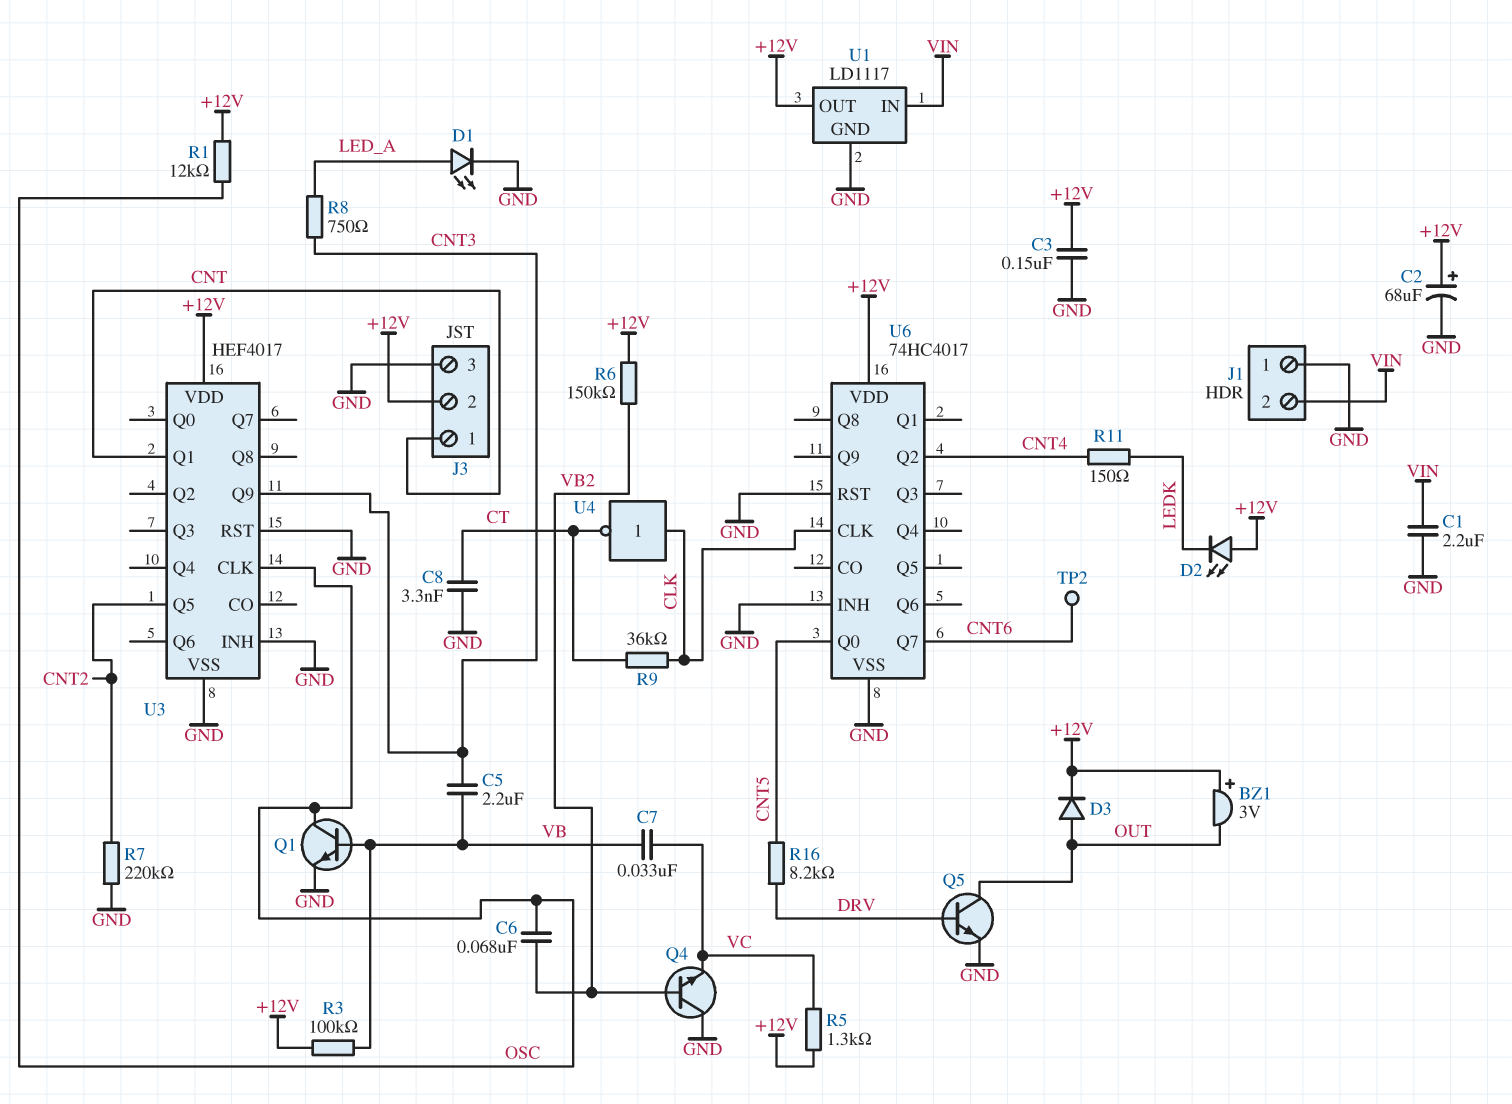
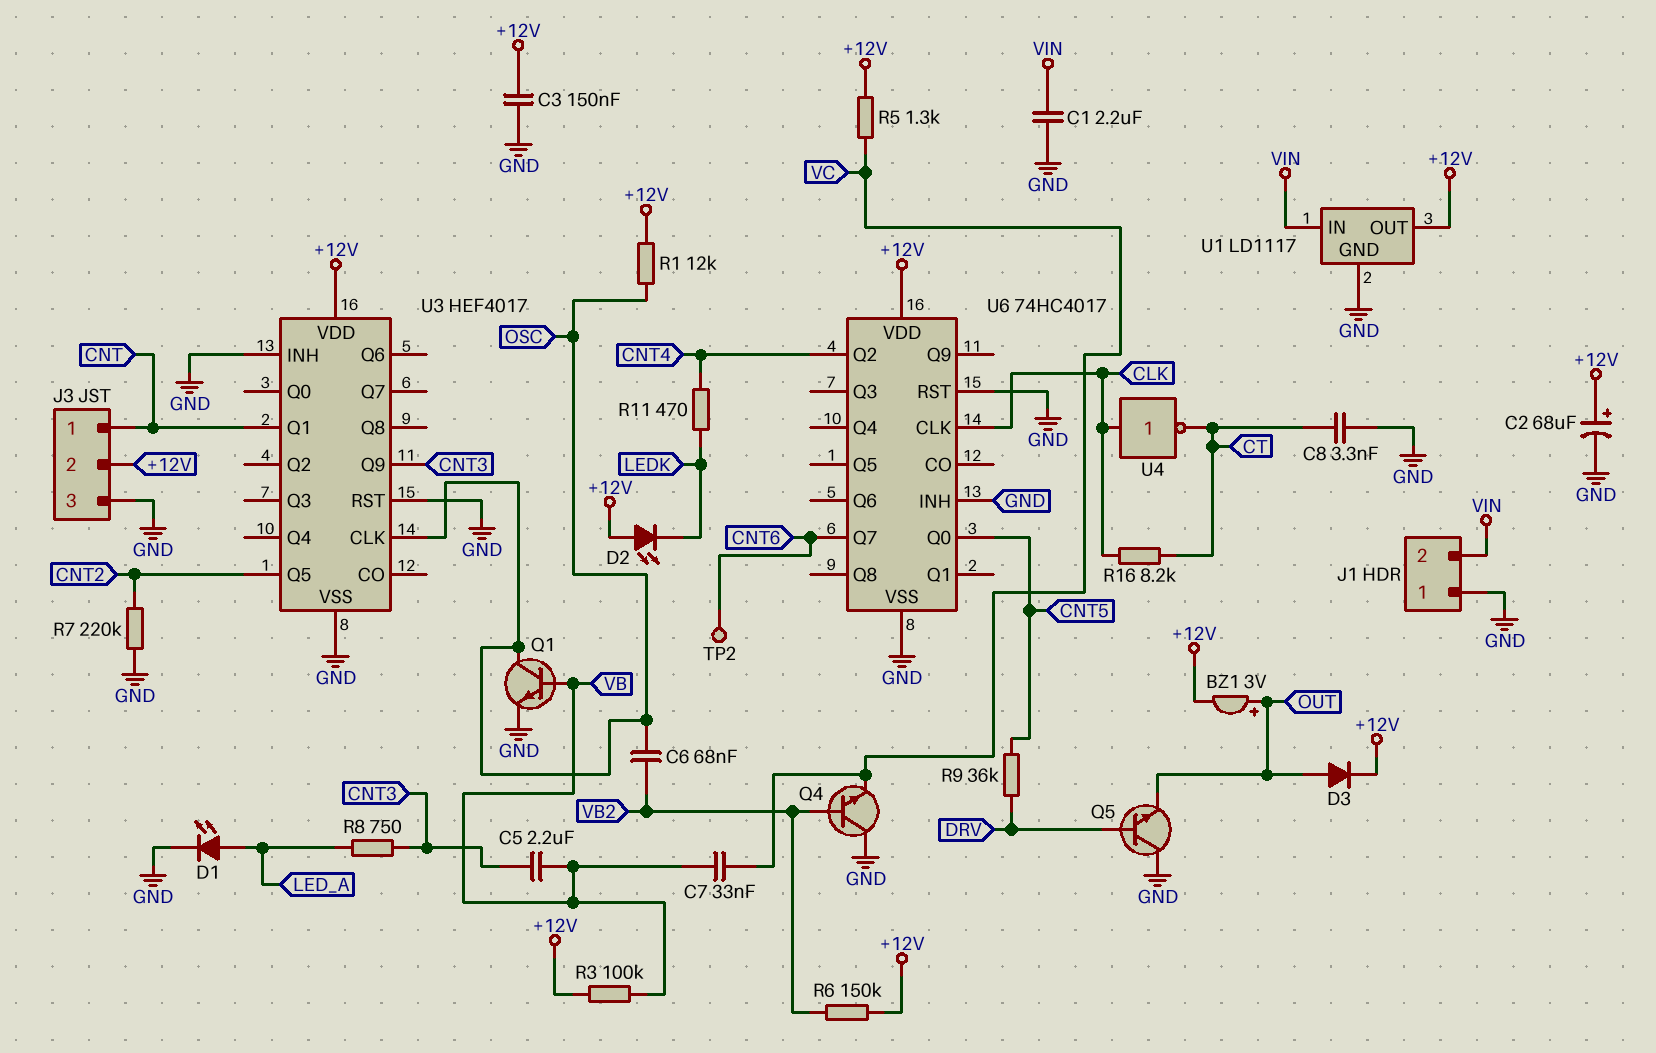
BZ1: buzzer 3V (plus +12V, minus OUT) -> buzzer 3V (plus OUT, minus +12V)
Q5: NPN (B DRV, C OUT, E GND) -> NPN (B DRV, C GND, E OUT)
R9: 36k (CLK, CT) -> 36k (CNT5, DRV)
R11: 150 (CNT4, LEDK) -> 470 (CNT4, LEDK)
R16: 8.2k (CNT5, DRV) -> 8.2k (CLK, CT)

